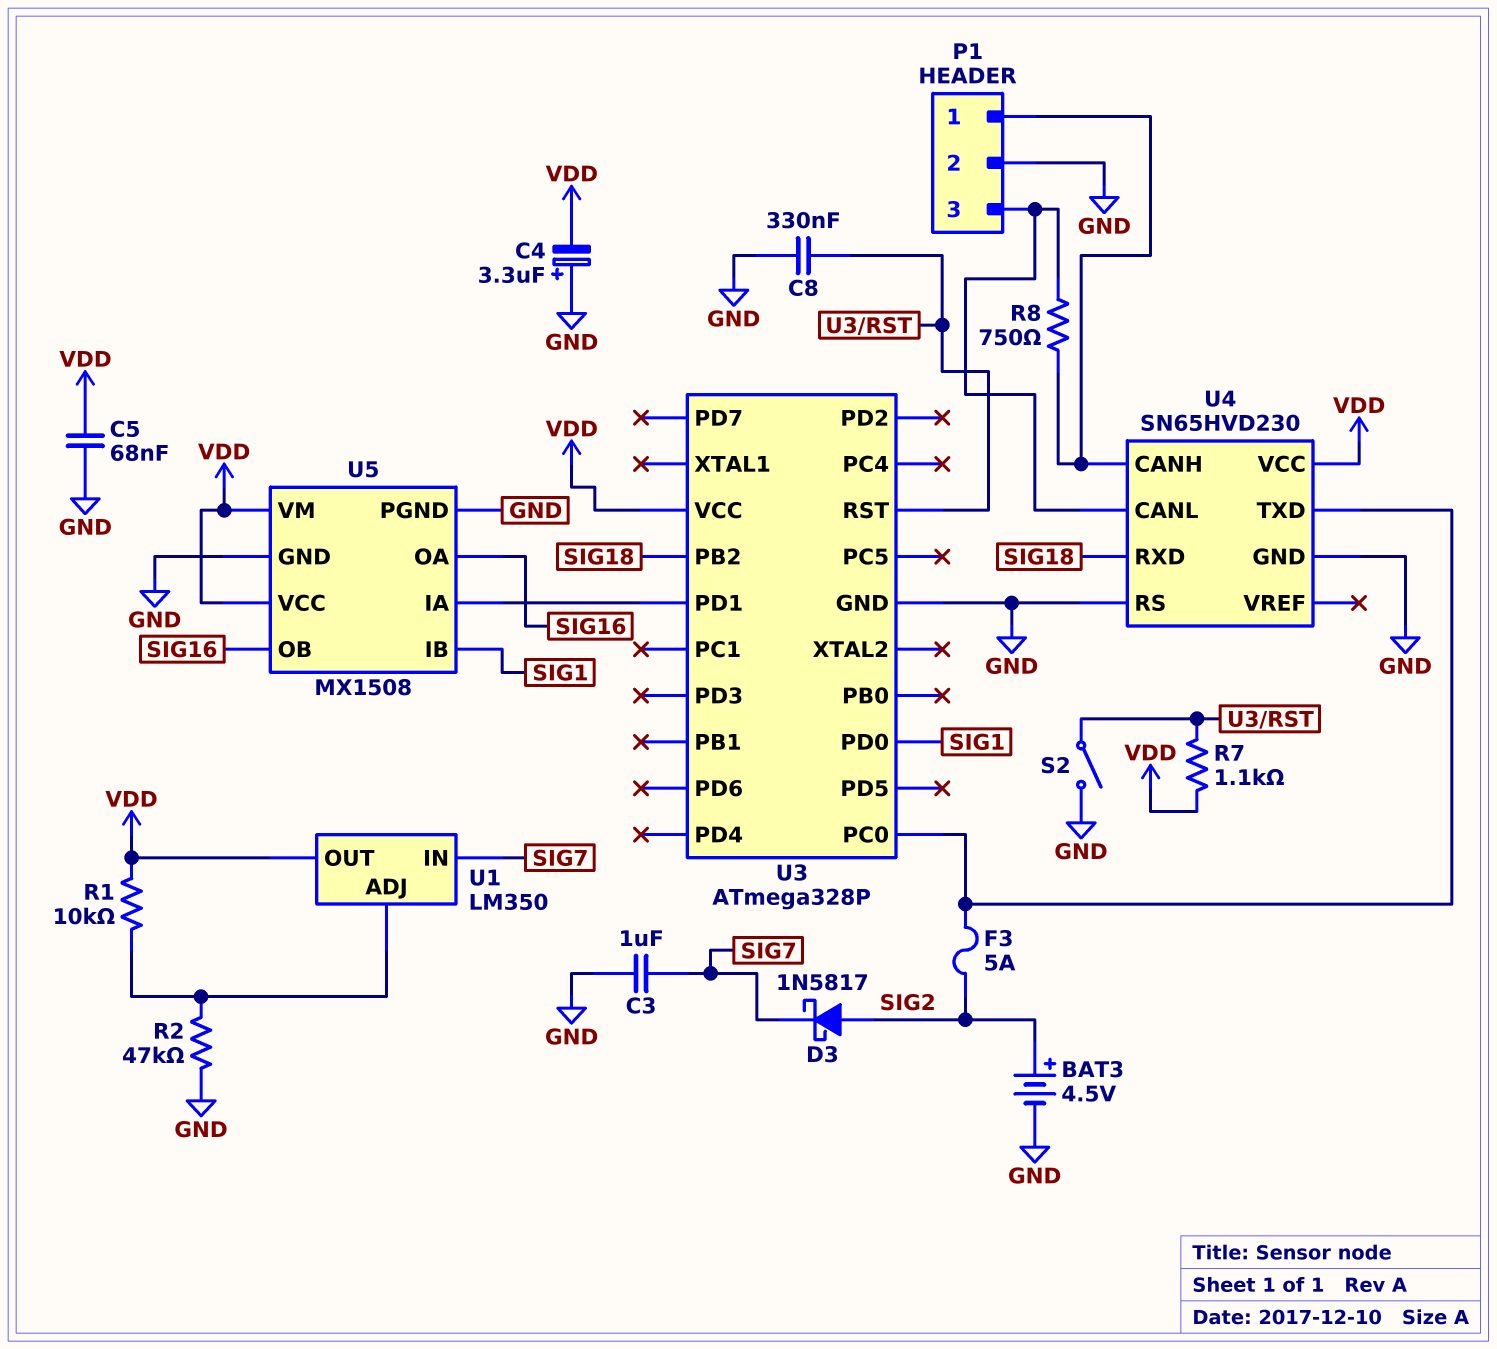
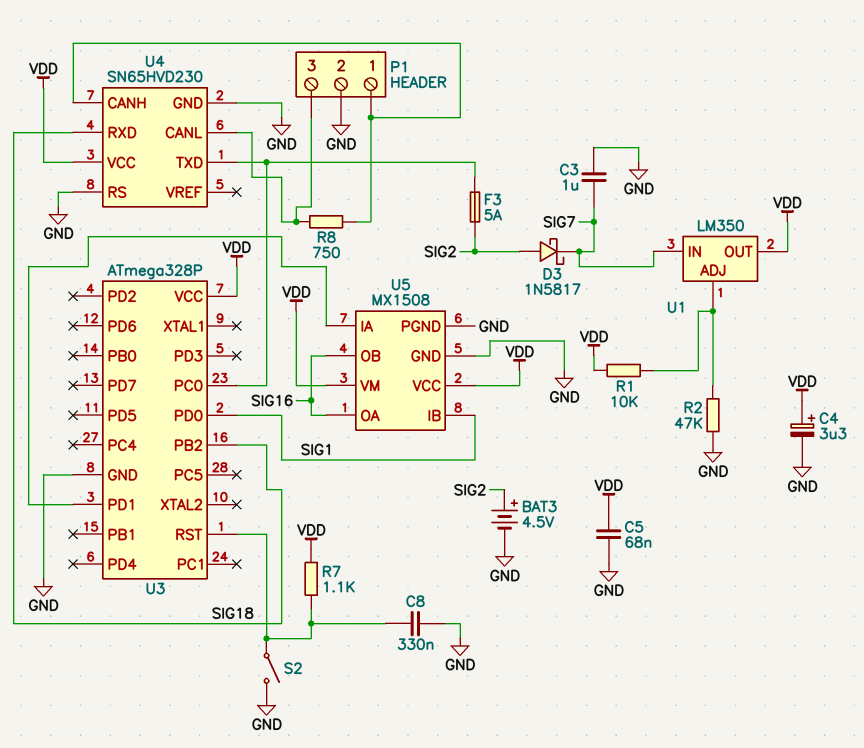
C4: 3.3uF (plus GND, minus VDD) -> 3.3uF (plus VDD, minus GND)

